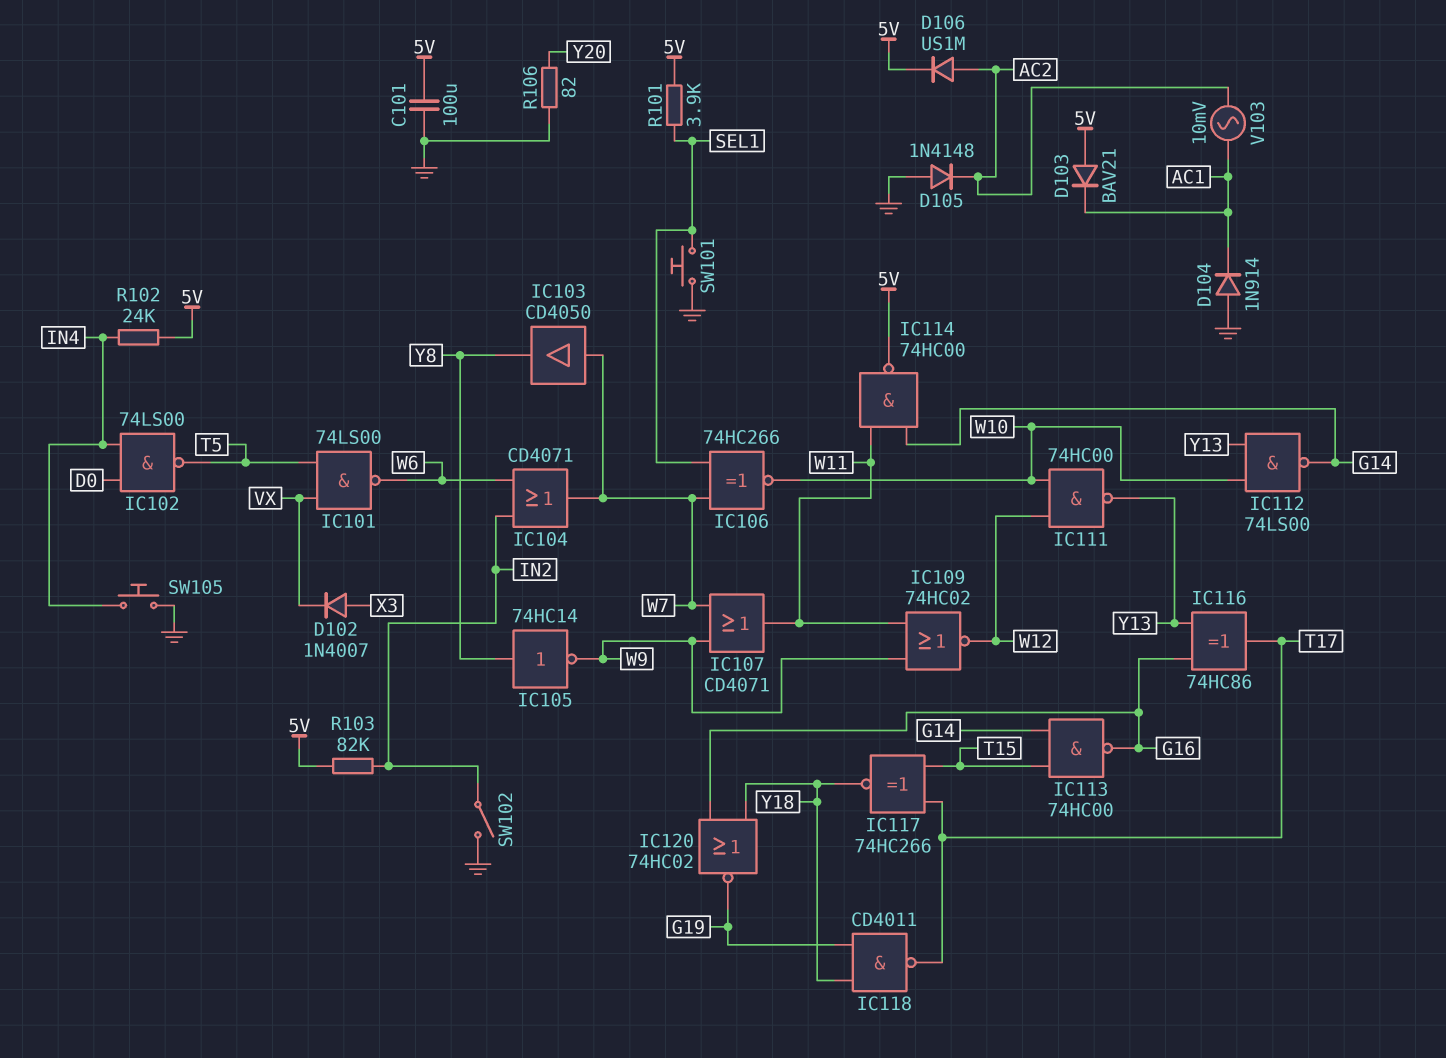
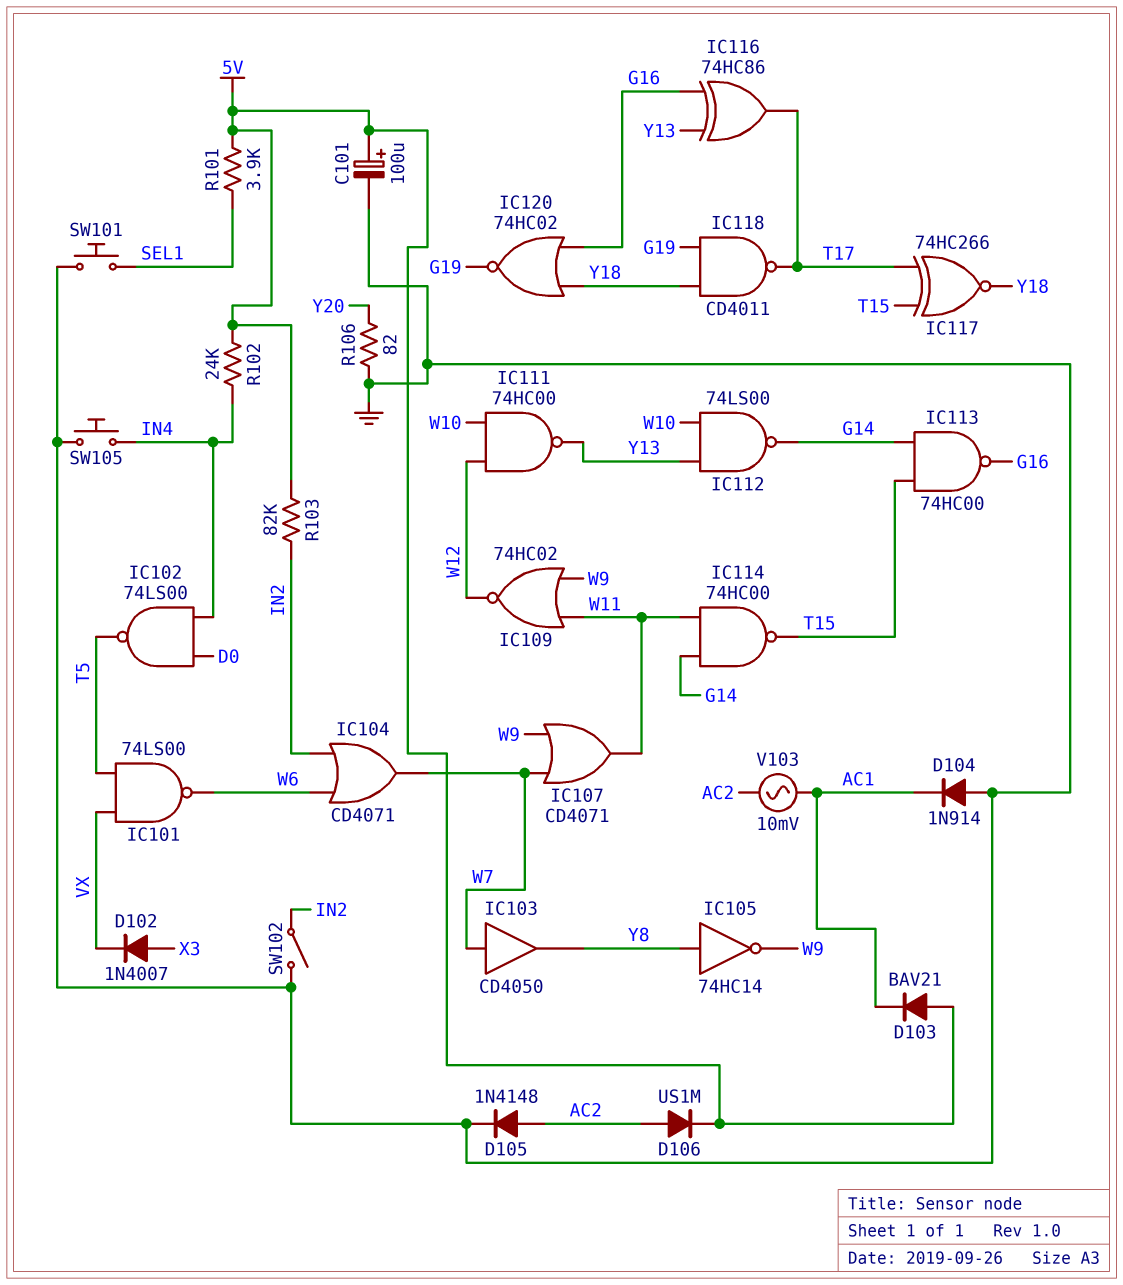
C101: 100uF (5V, GND) -> 100uF (plus 5V, minus GND)
D105: diode 1N4148 (A GND, K AC2) -> diode 1N4148 (A AC2, K GND)
IC106: XNOR 74HC266 (in SEL1, in W7, out W10) -> none
IC114: NAND 74HC00 (in G14, in W11, out 5V) -> NAND 74HC00 (in G14, in W11, out T15)

